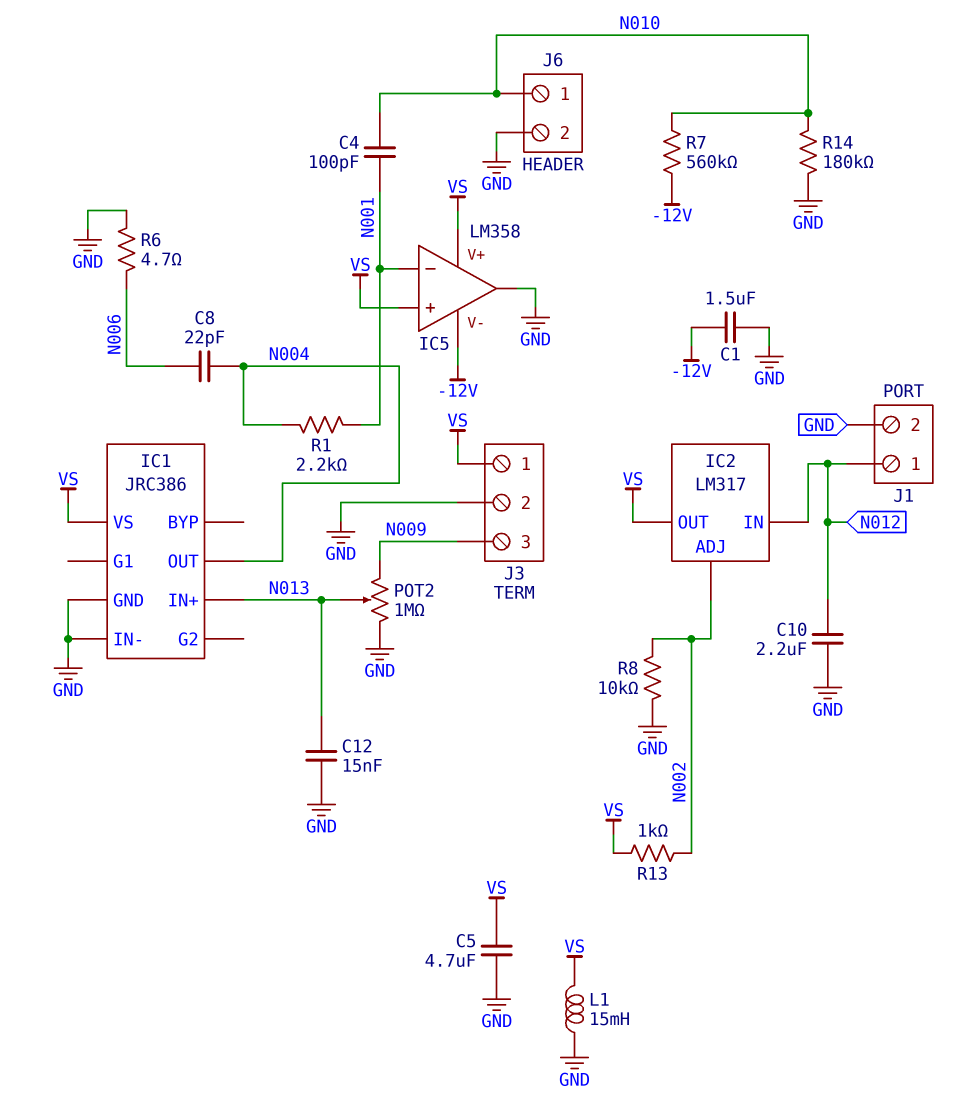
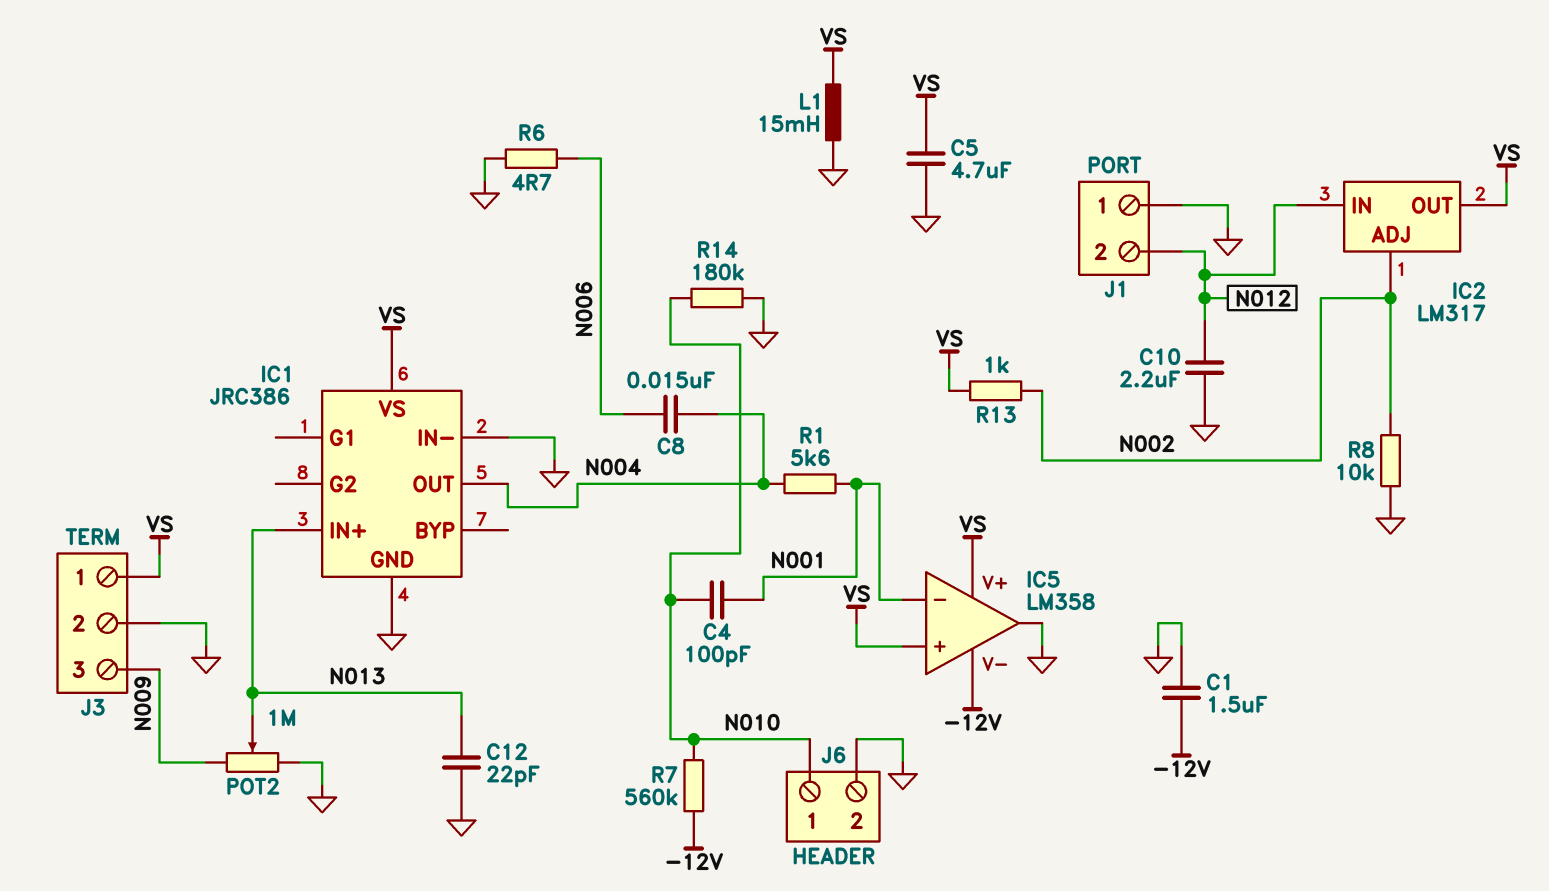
C8: 22pF (N004, N006) -> 15nF (N004, N006)
C12: 15nF (GND, N013) -> 22pF (GND, N013)
J1 pin 1: N012 -> GND
J1 pin 2: GND -> N012
R1: 2.2k (N001, N004) -> 5.6k (N001, N004)

